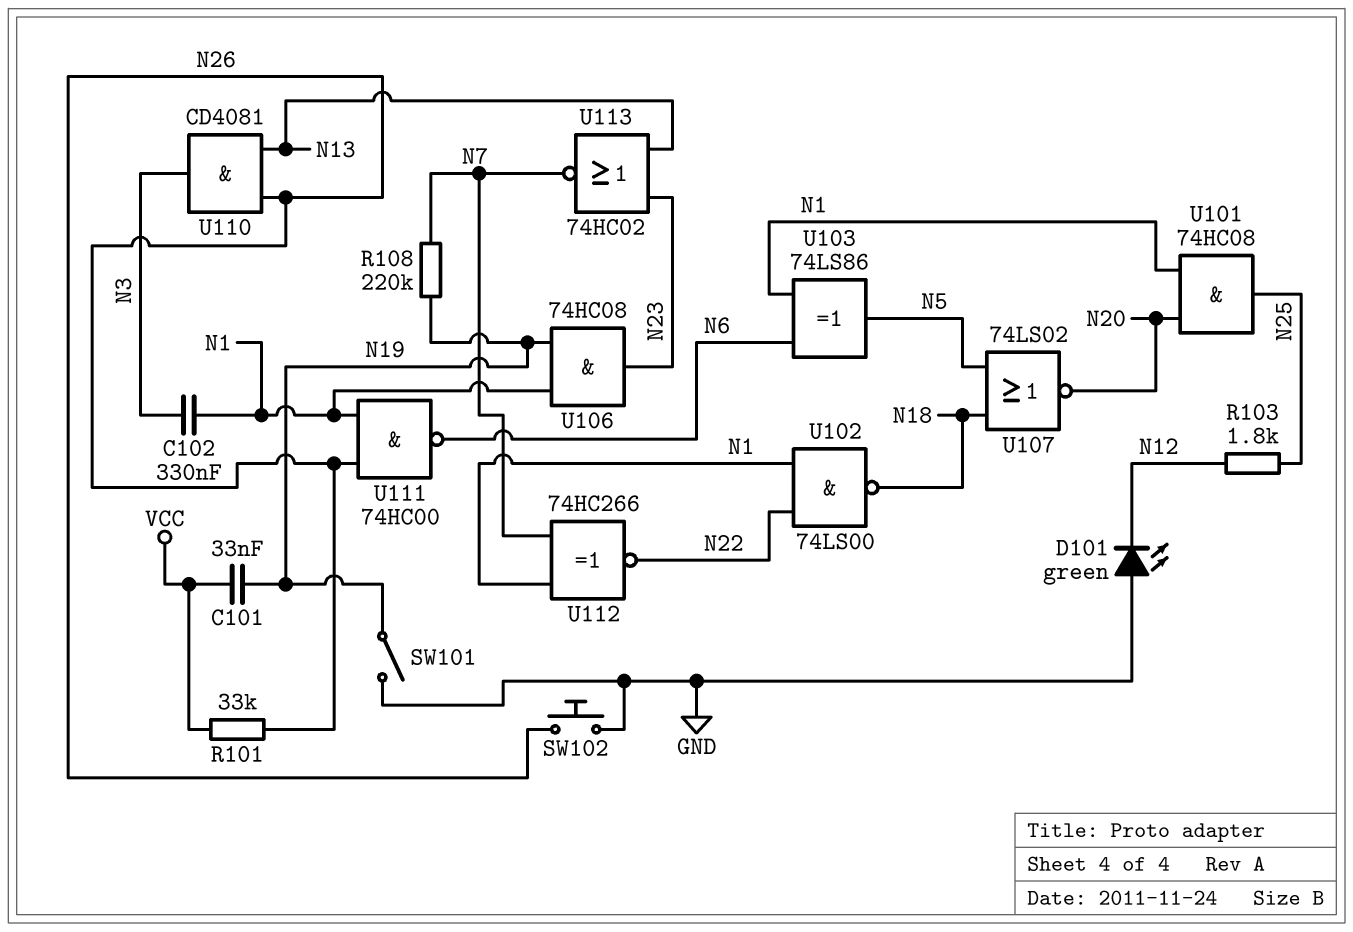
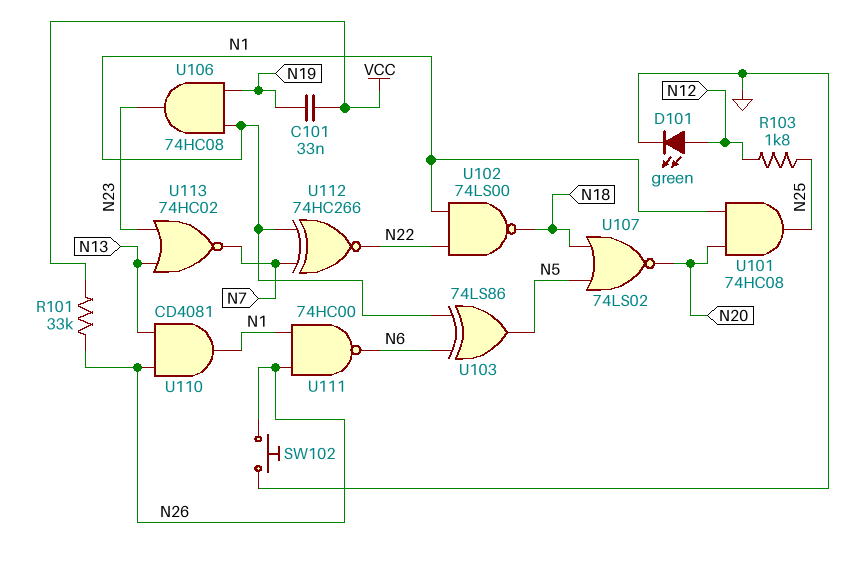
C102: 330nF (N1, N3) -> none
D101: LED green (A GND, K N12) -> LED green (A N12, K GND)
R108: 220k (N7, N19) -> none
SW101: switch (GND, N19) -> none
U110: AND CD4081 (in N13, in N26, out N3) -> AND CD4081 (in N13, in N26, out N1)

